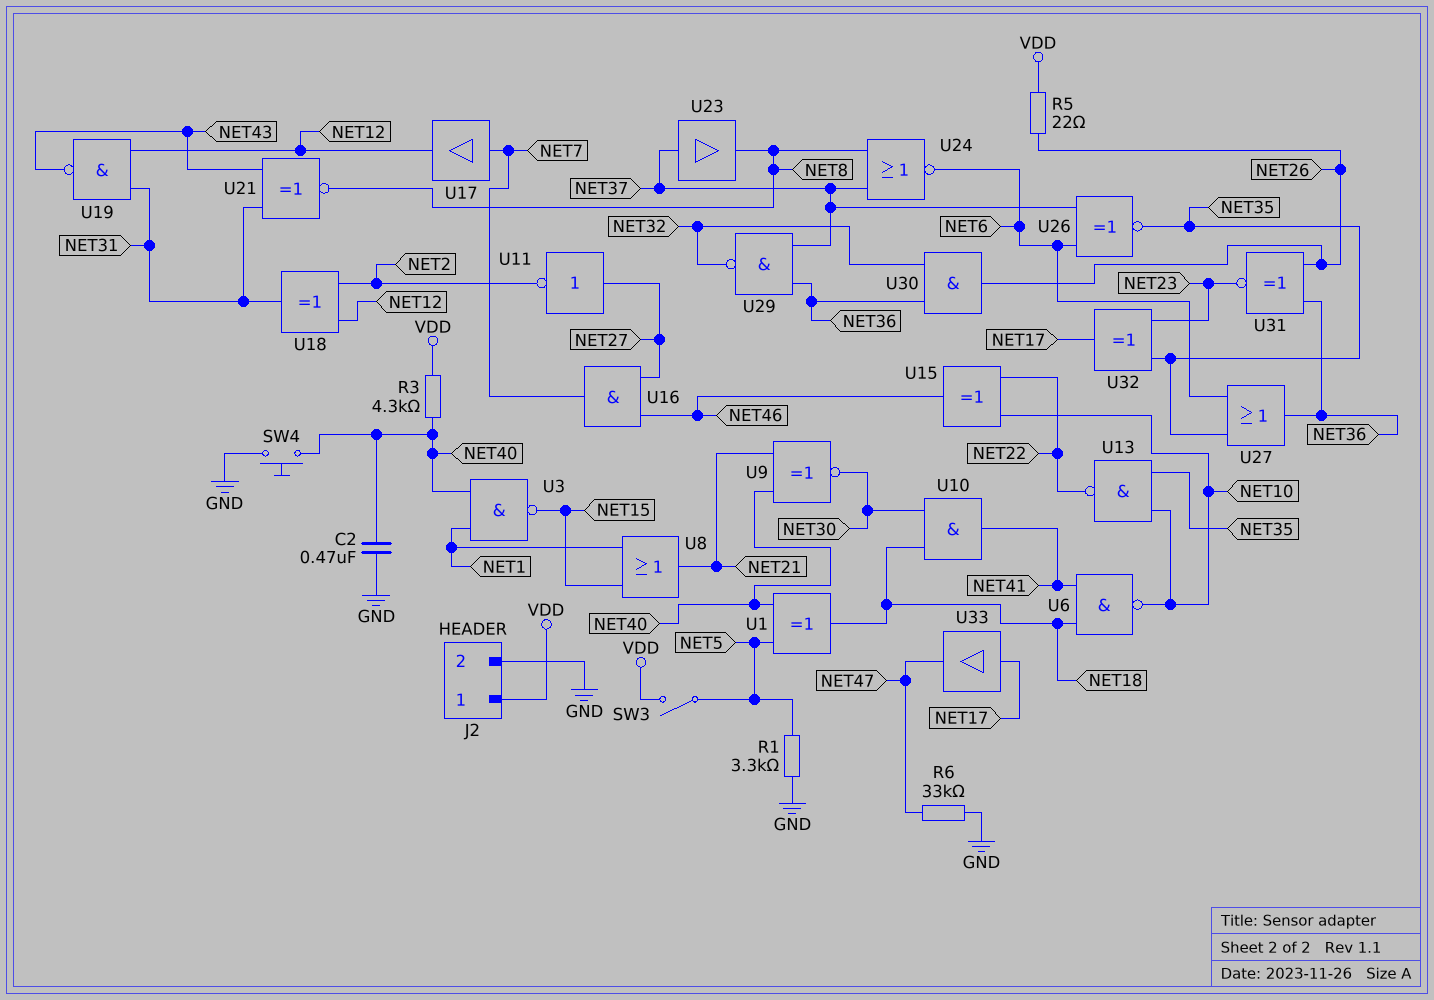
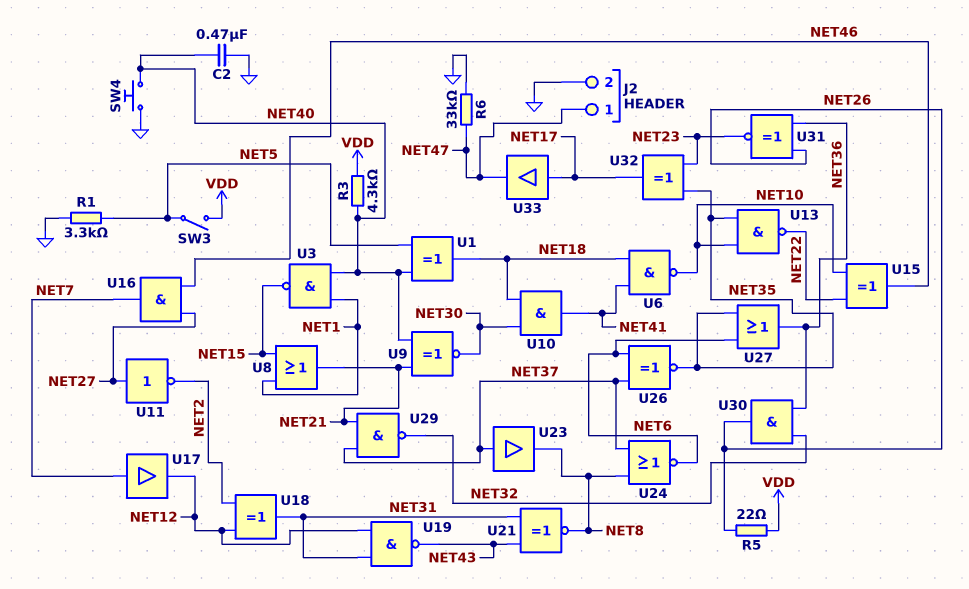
J2 pin 1: VDD -> NET47
U29: NAND (in NET36, in NET37, out NET32) -> NAND (in NET21, in NET37, out NET32)

